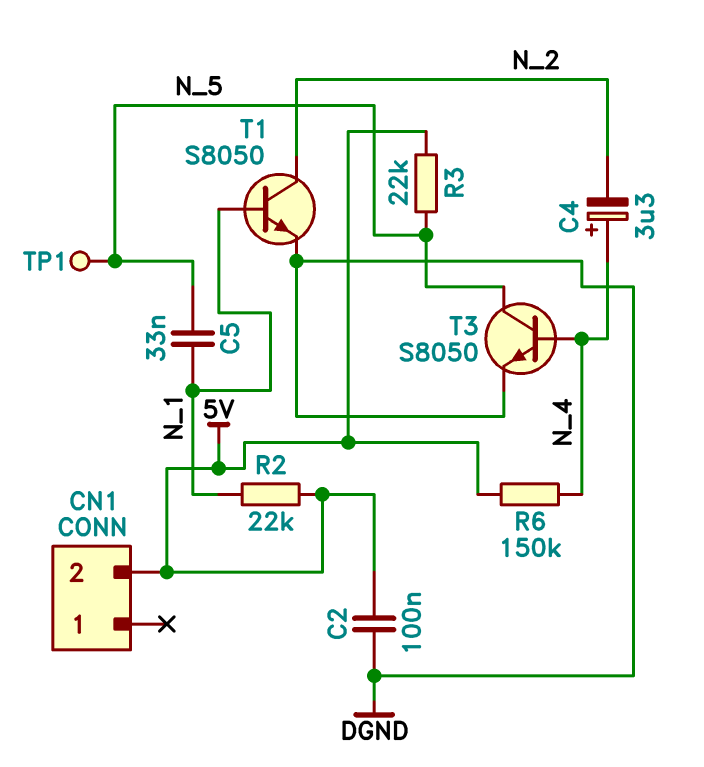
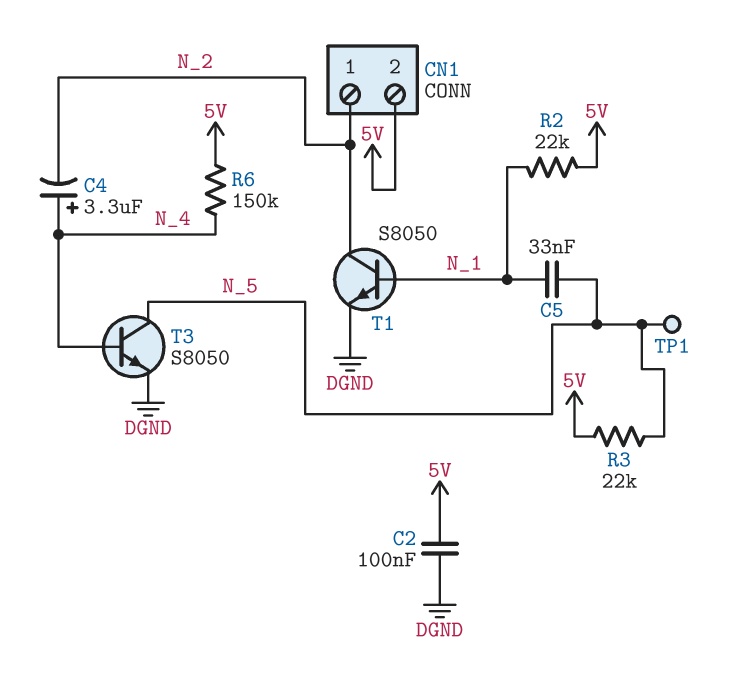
CN1 pin 1: none -> N_2

